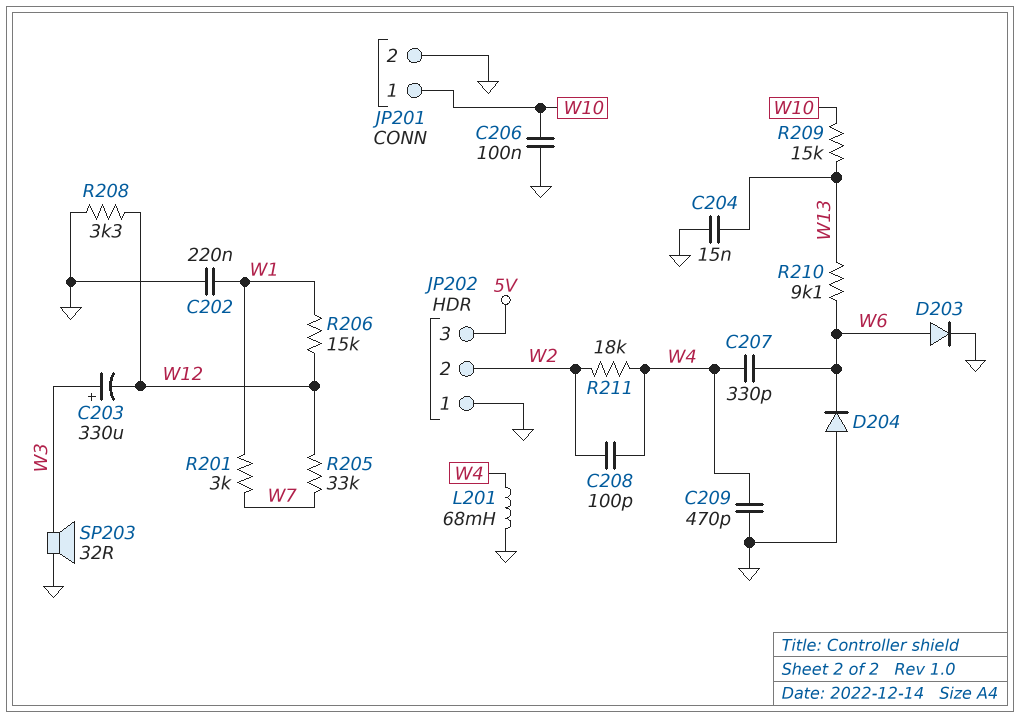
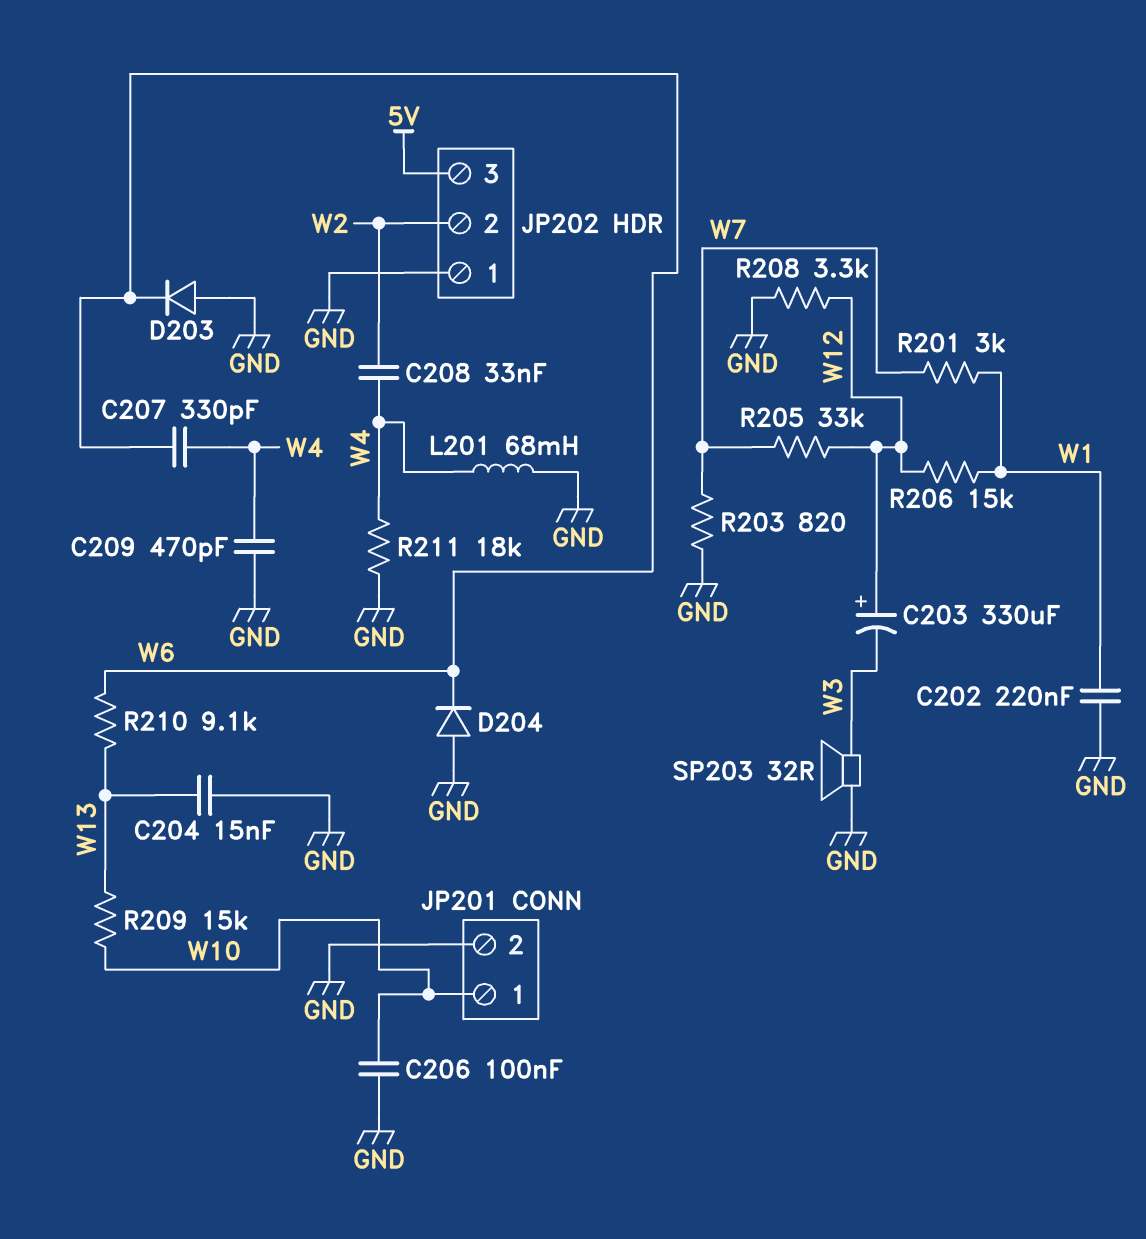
C203: 330uF (plus W3, minus W12) -> 330uF (plus W12, minus W3)
C208: 100pF (W2, W4) -> 33nF (W2, W4)
D203: diode (A W6, K GND) -> diode (A GND, K W6)
R203: none -> 820 (GND, W7)
R211: 18k (W2, W4) -> 18k (GND, W4)

